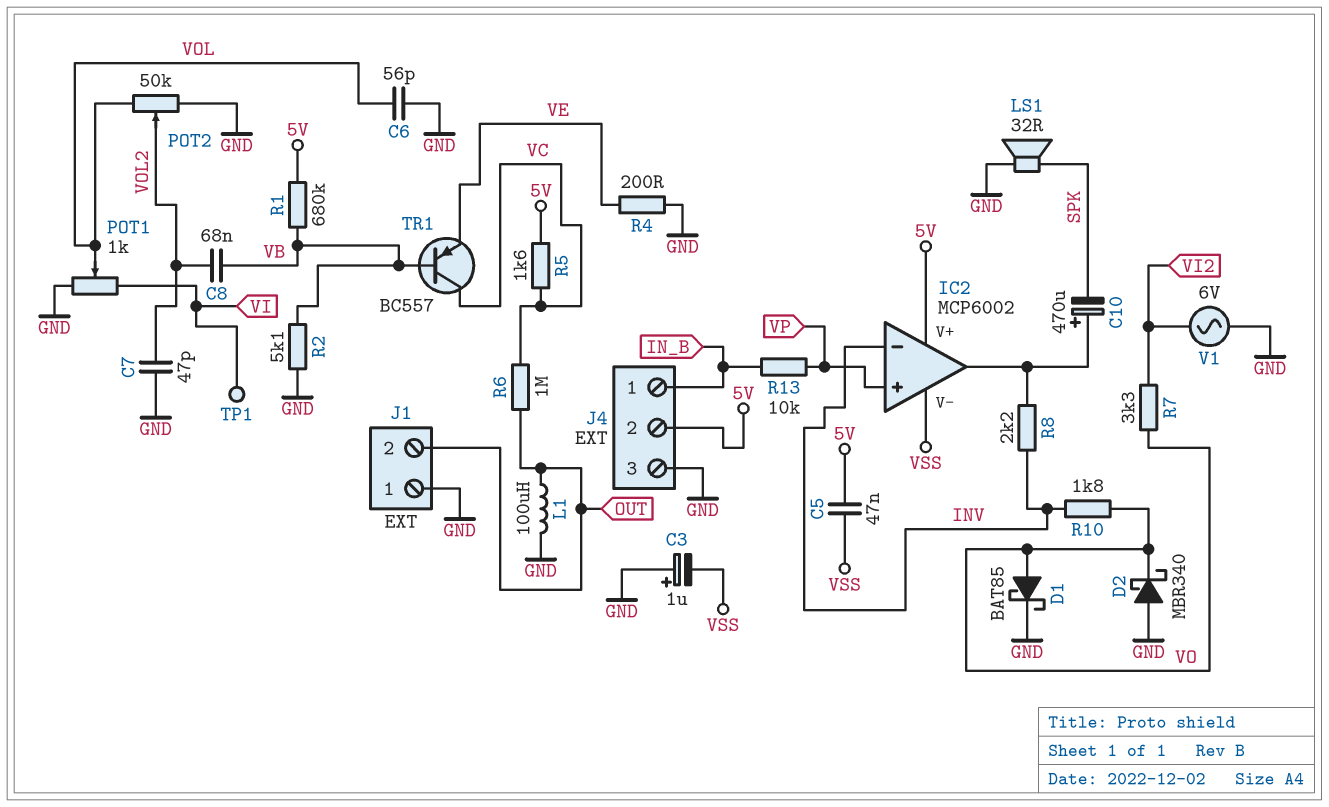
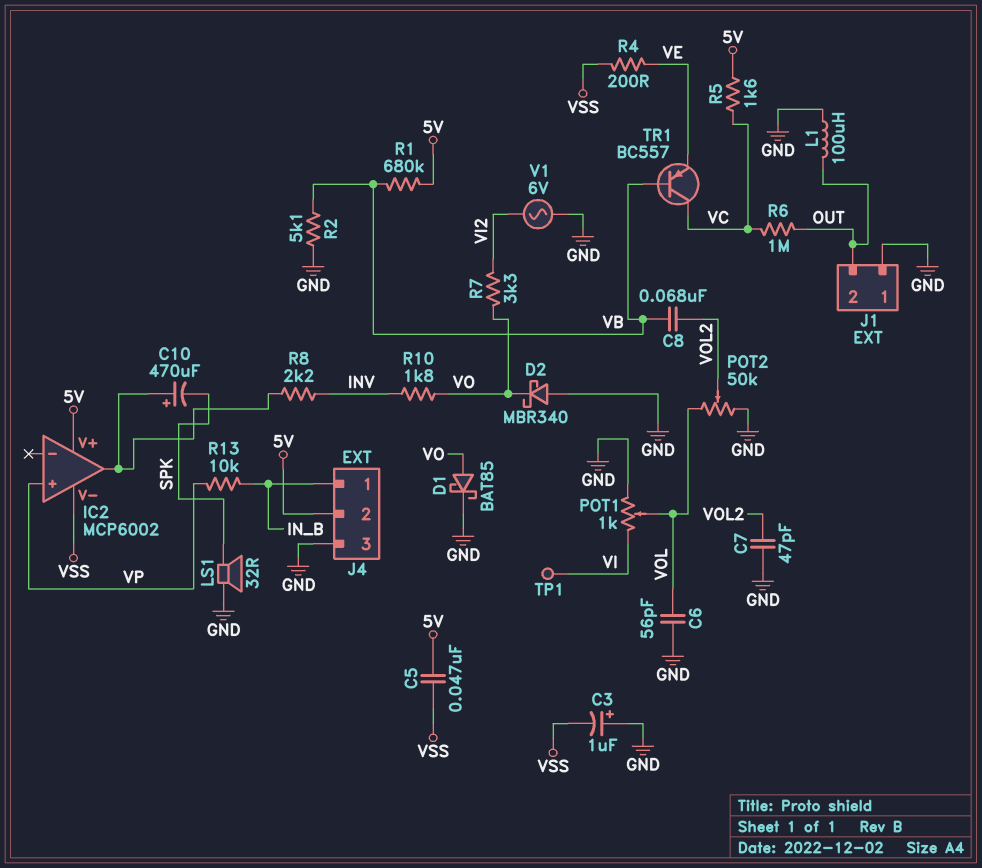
IC2 pin in-: INV -> none
R4: 200 (GND, VE) -> 200 (VE, VSS)

